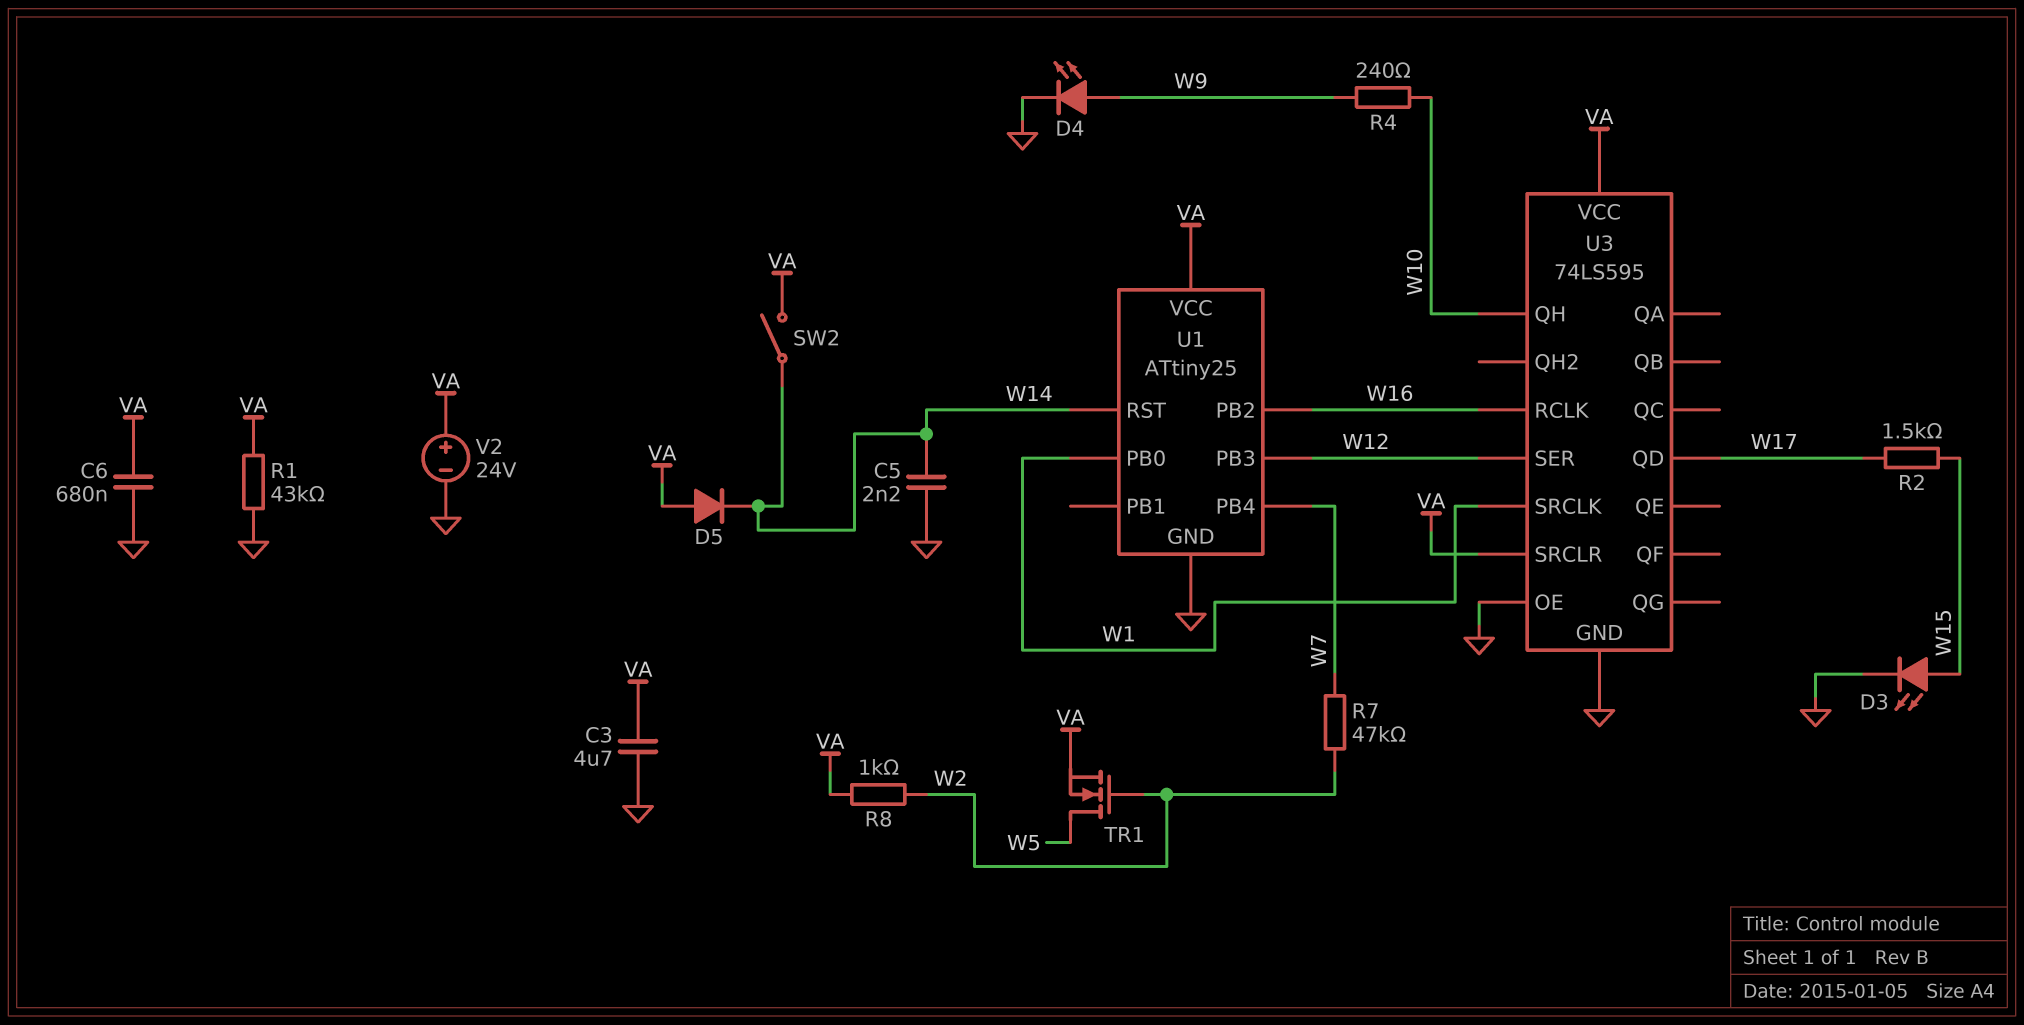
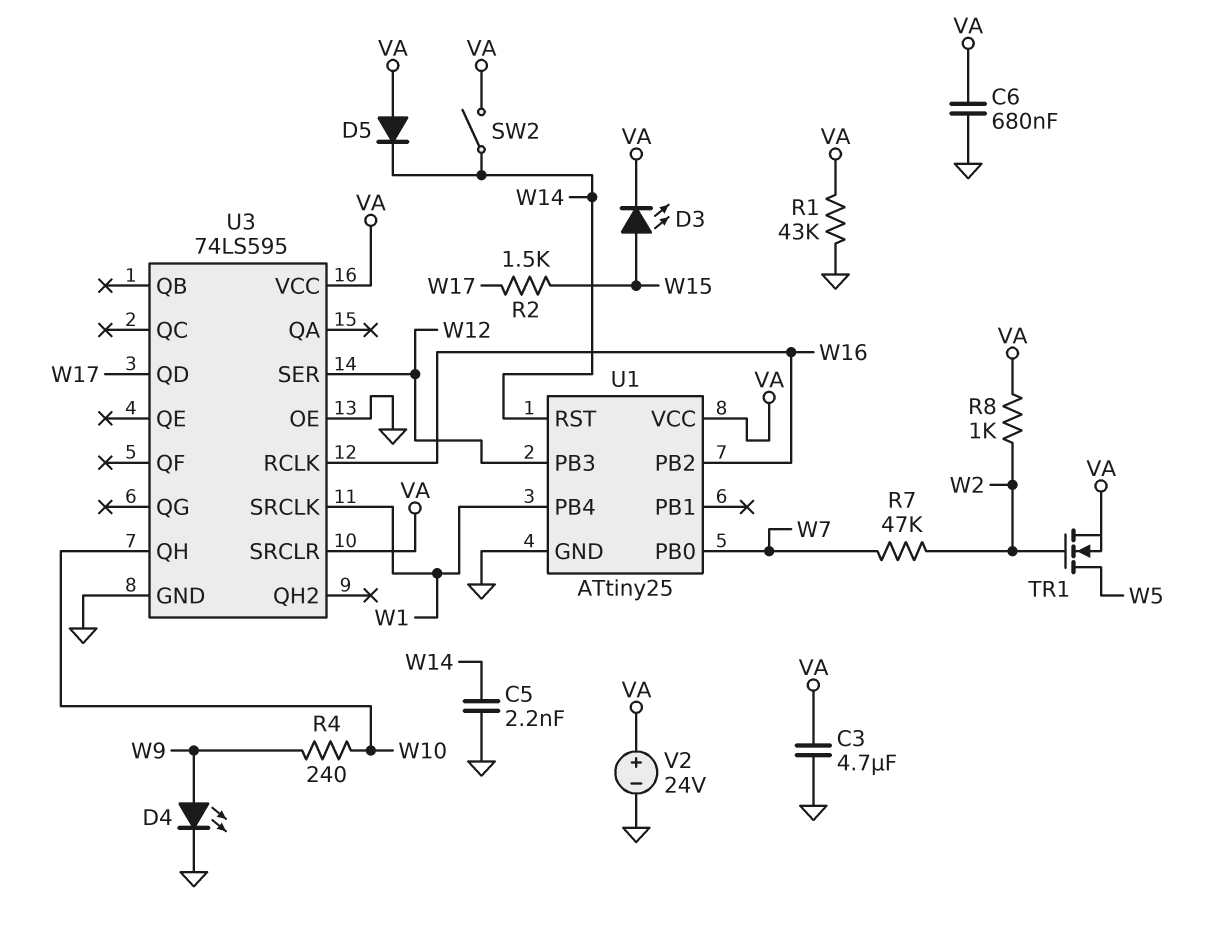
D3: LED (A W15, K GND) -> LED (A W15, K VA)
U1 pin PB0: W1 -> W7
U1 pin PB4: W7 -> W1

